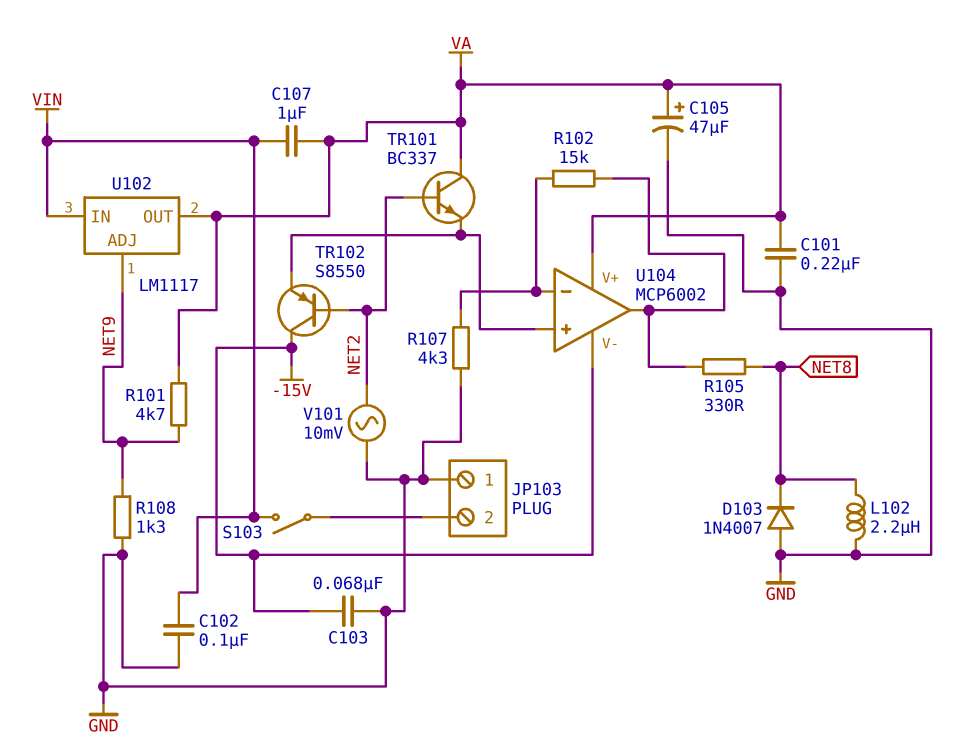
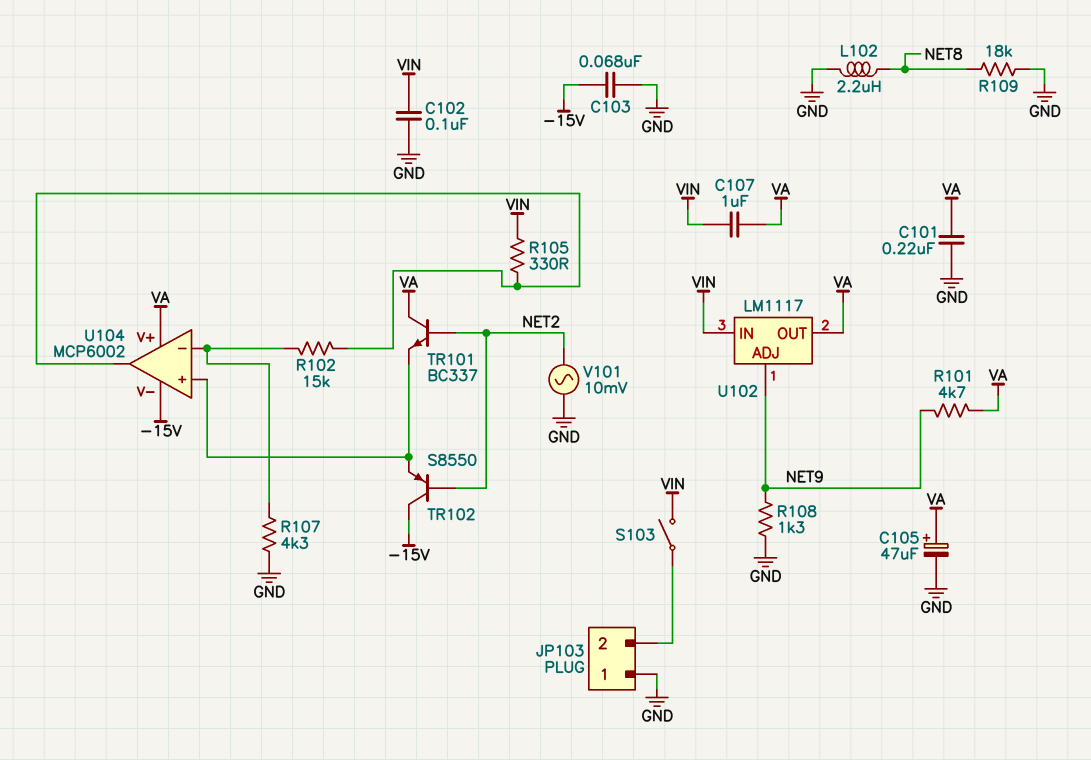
D103: diode 1N4007 (A GND, K NET8) -> none
R105: 330 (NET8, U104/out) -> 330 (U104/out, VIN)
R109: none -> 18k (GND, NET8)

